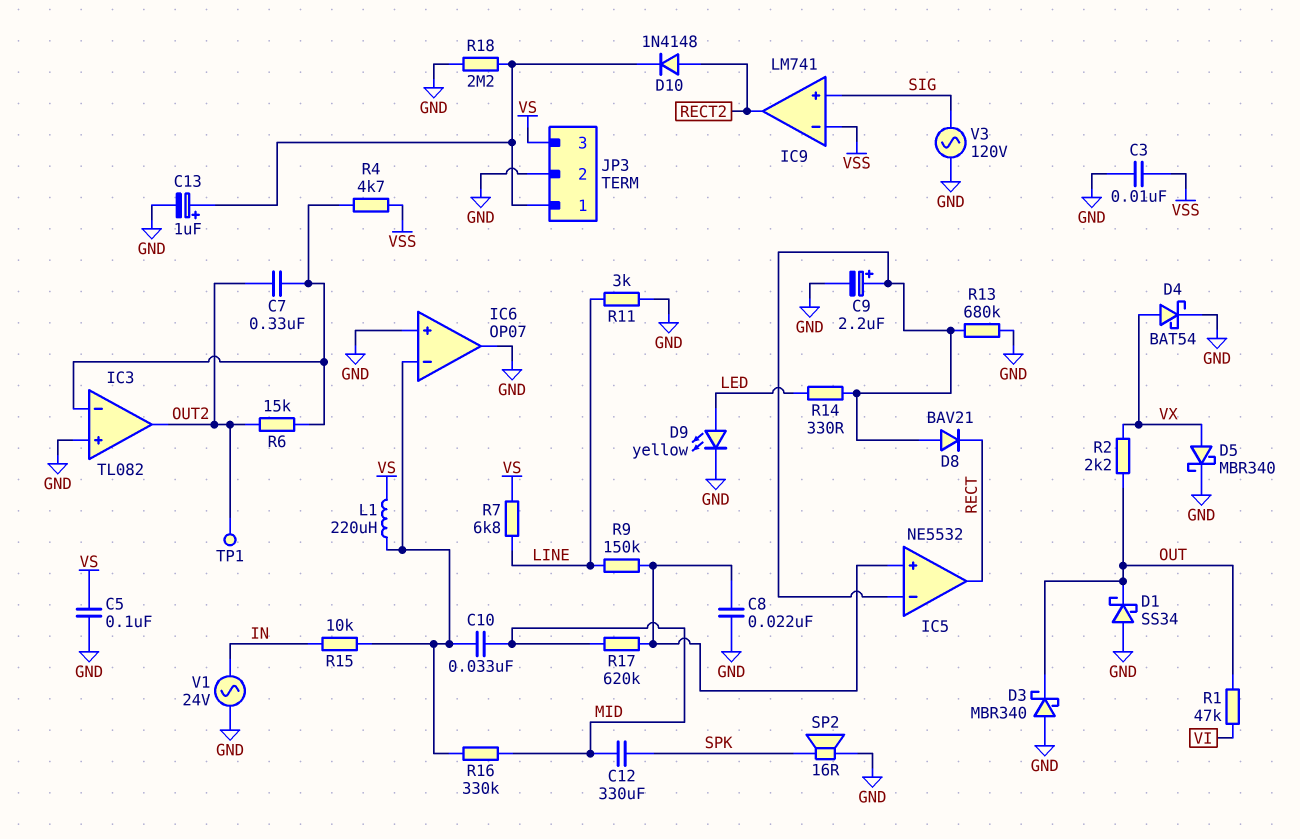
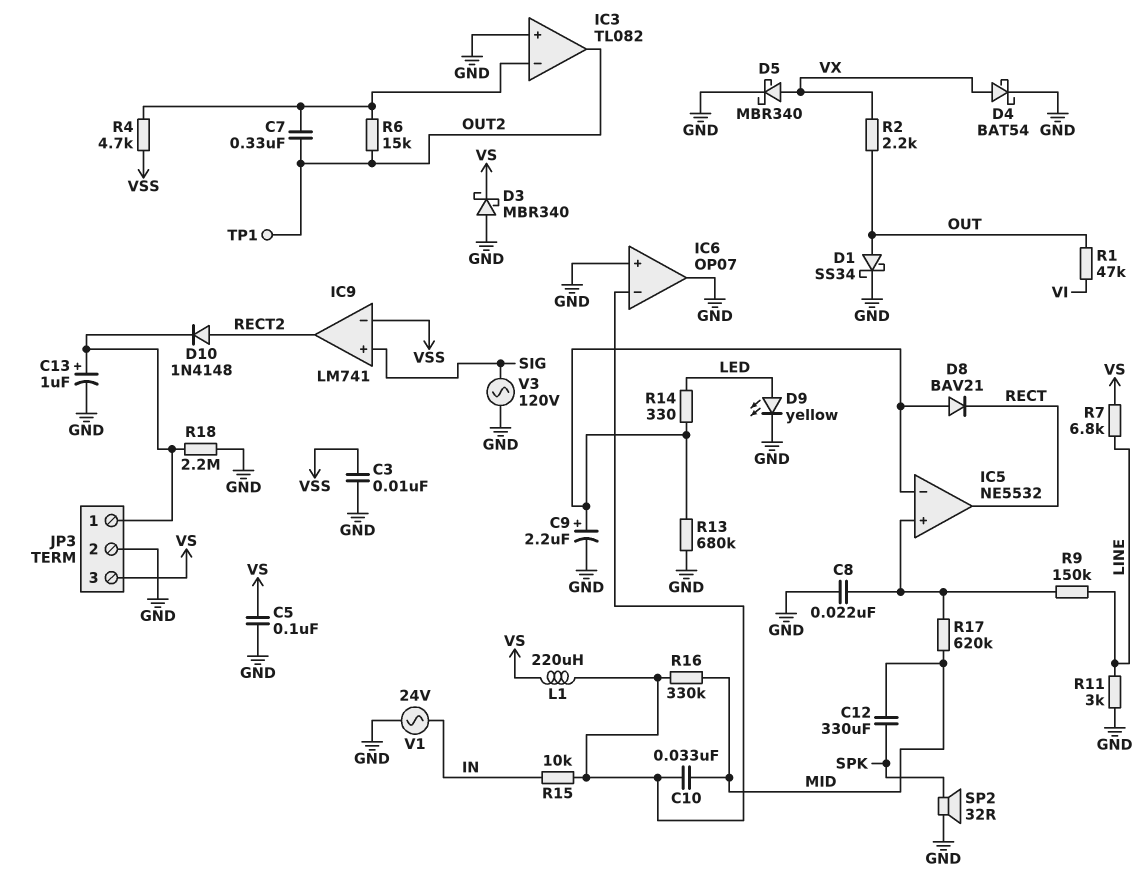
D1: schottky SS34 (A GND, K OUT) -> schottky SS34 (A OUT, K GND)
D3: schottky MBR340 (A GND, K OUT) -> schottky MBR340 (A GND, K VS)
SP2: speaker 16R (GND, SPK) -> speaker 32R (GND, SPK)

